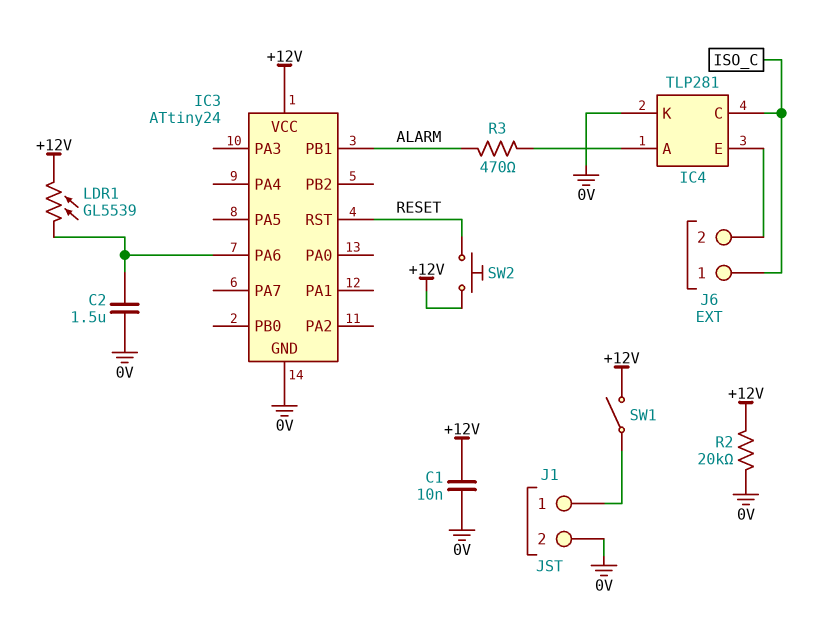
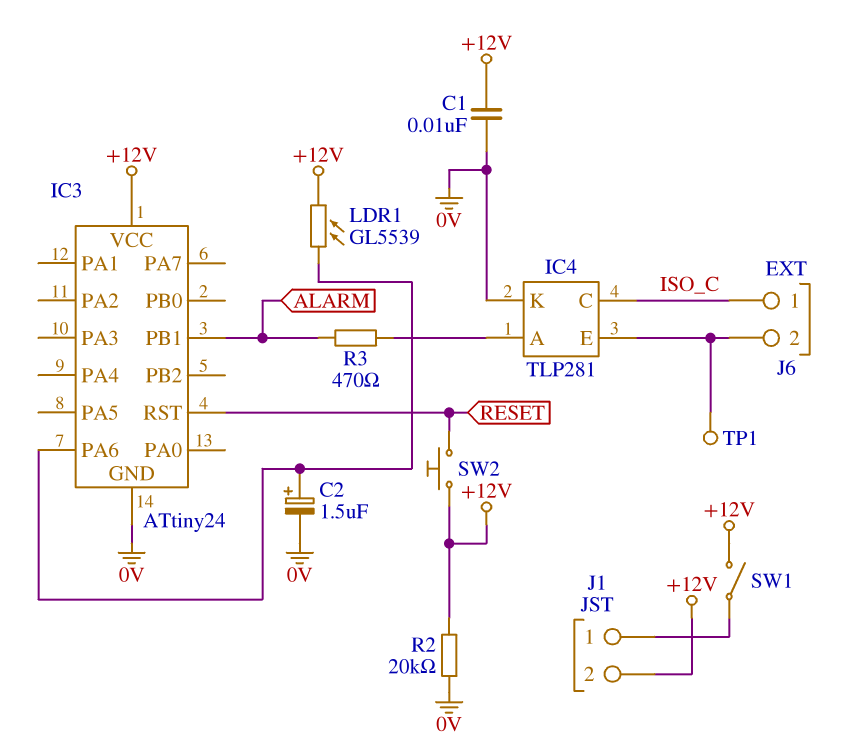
C2: 1.5uF (0V, IC3/PA6) -> 1.5uF (plus IC3/PA6, minus 0V)
J1 pin 2: 0V -> +12V
TP1: none -> test point (IC4/E)

